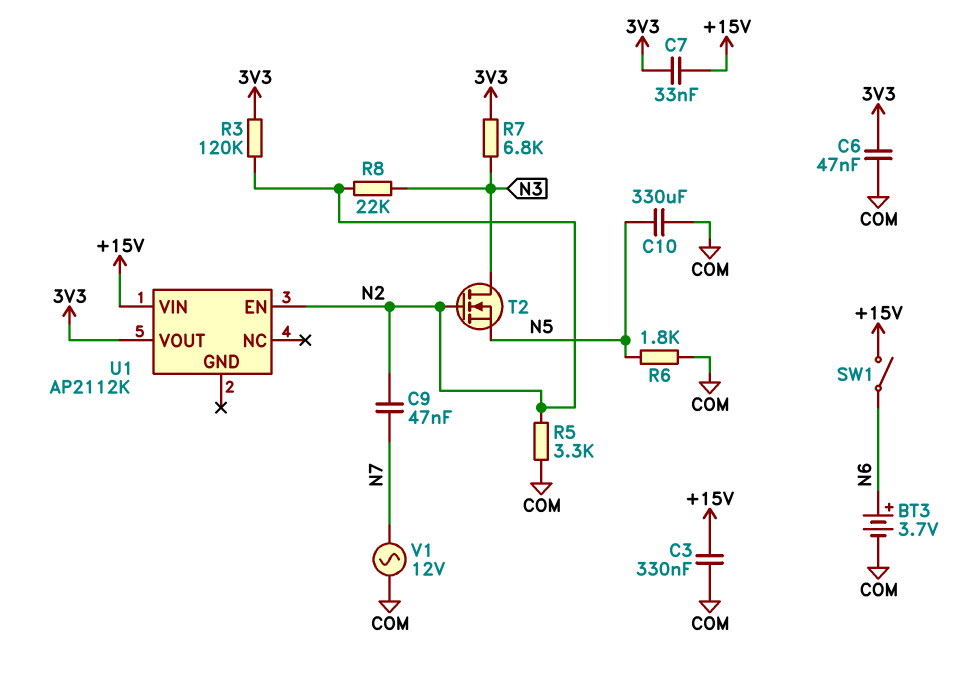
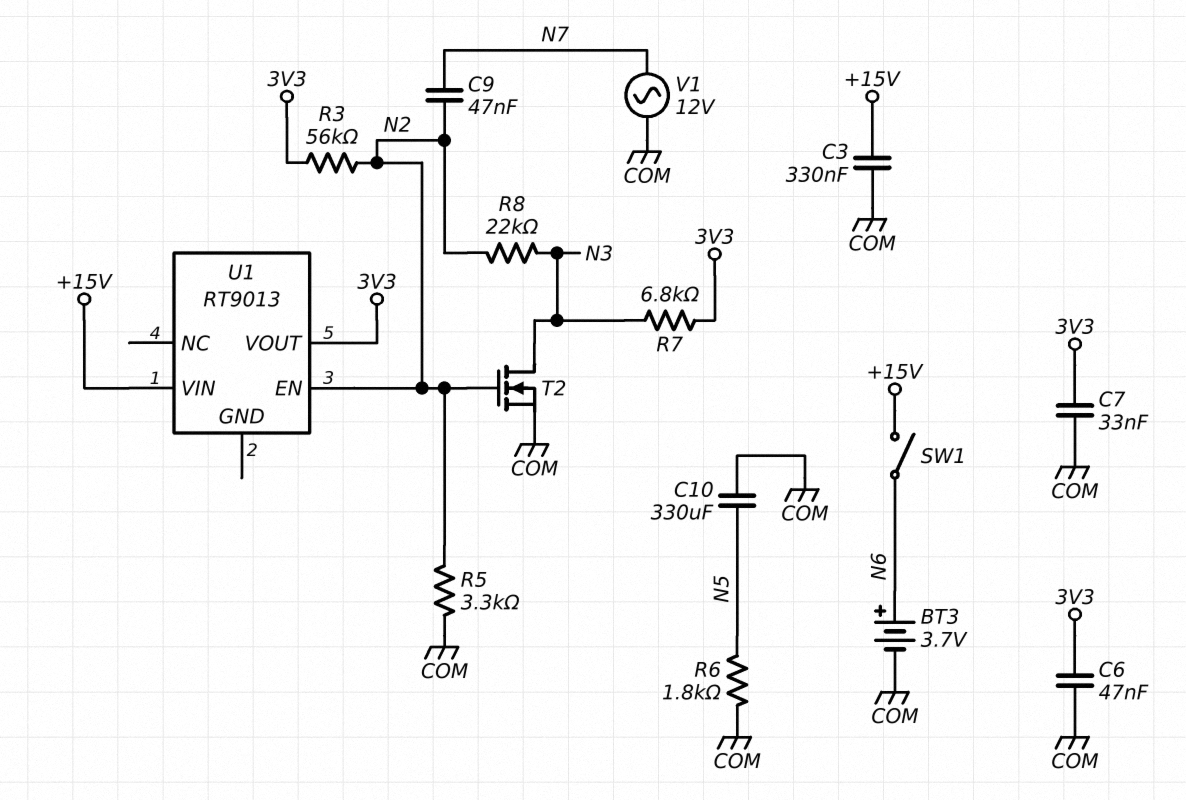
C7: 33nF (+15V, 3V3) -> 33nF (3V3, COM)
R3: 120k (3V3, N2) -> 56k (3V3, N2)
T2: NMOS (G N2, D N3, S N5) -> NMOS (G N2, D N3, S COM)
U1: AP2112K -> RT9013

